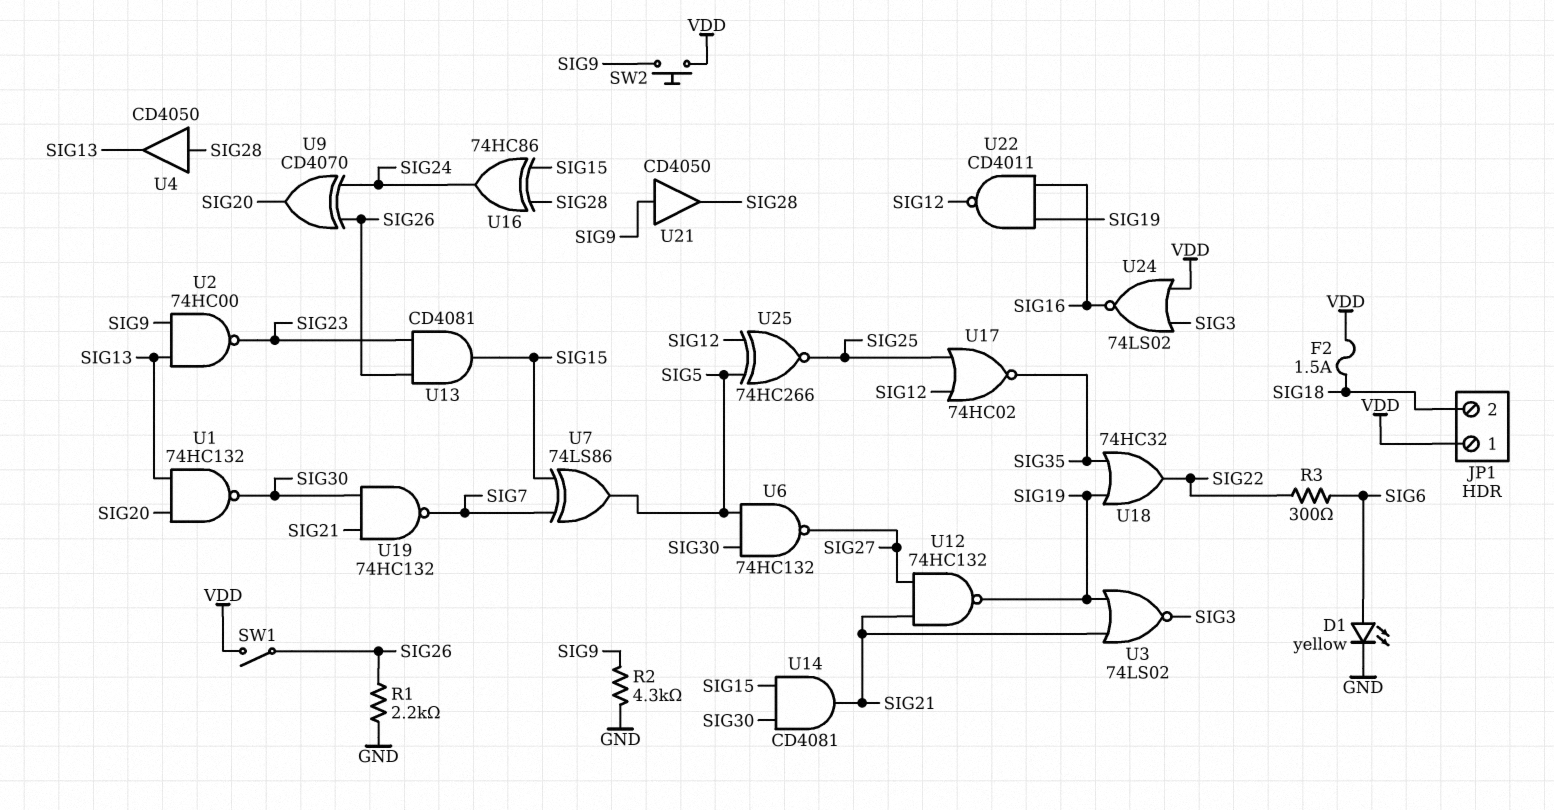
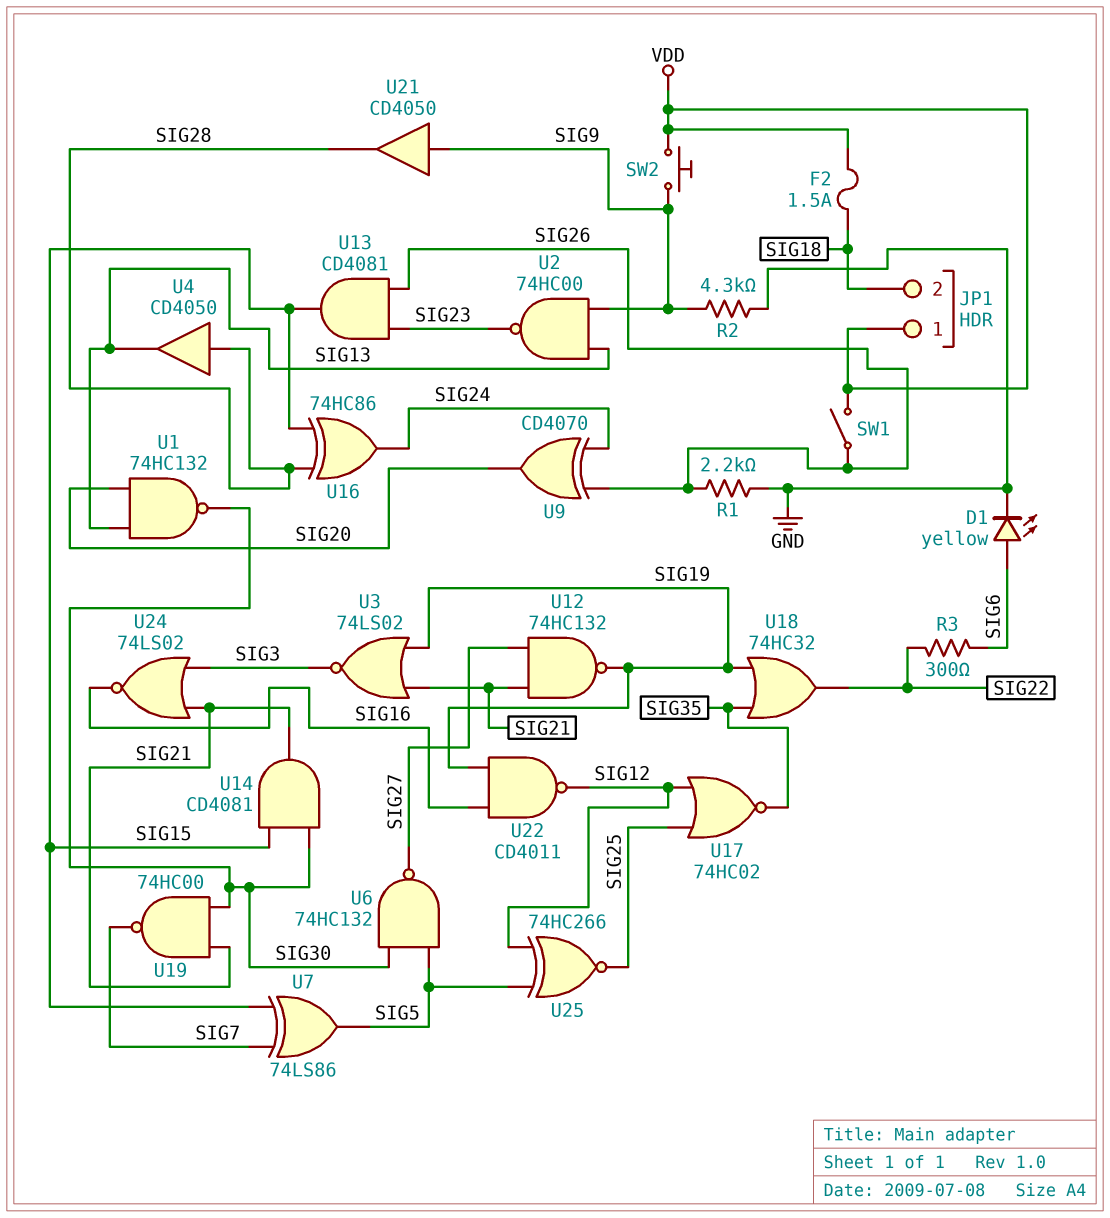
U19: NAND 74HC132 (in SIG21, in SIG30, out SIG7) -> NAND 74HC00 (in SIG21, in SIG30, out SIG7)
U24: NOR 74LS02 (in SIG3, in VDD, out SIG16) -> NOR 74LS02 (in SIG3, in SIG21, out SIG16)

